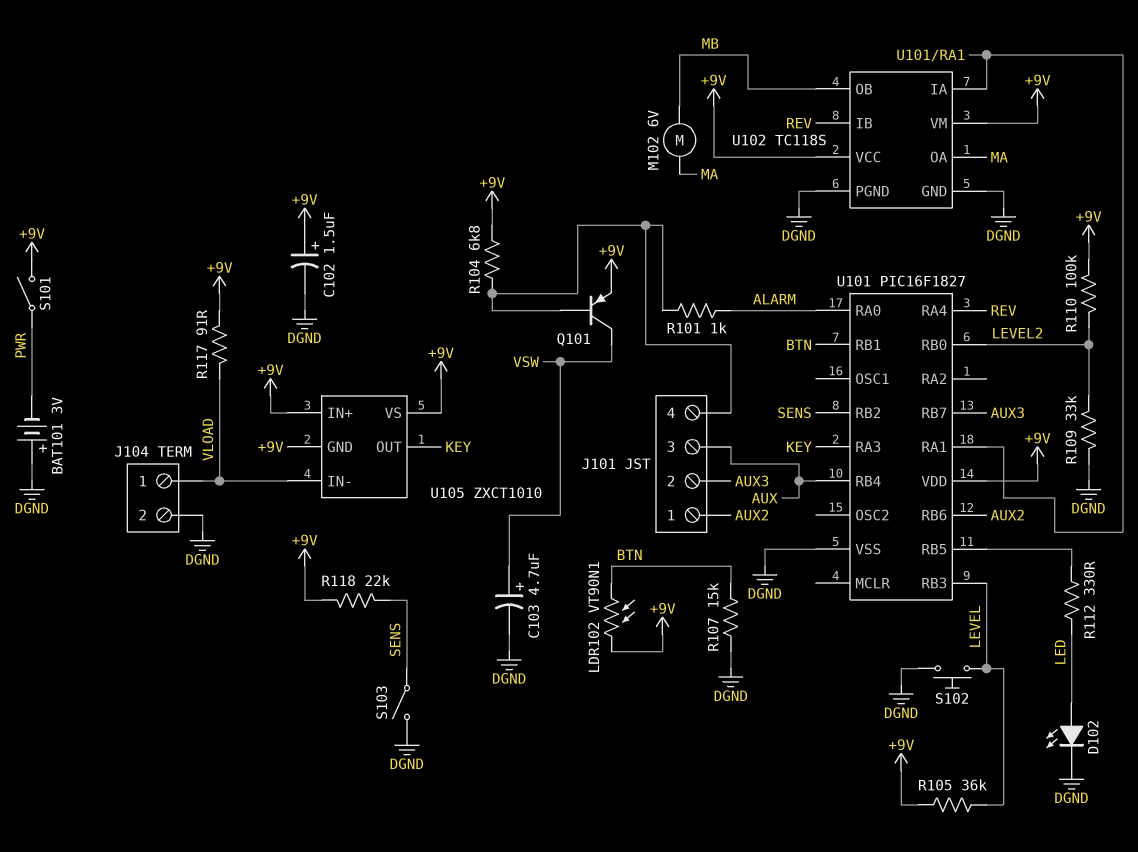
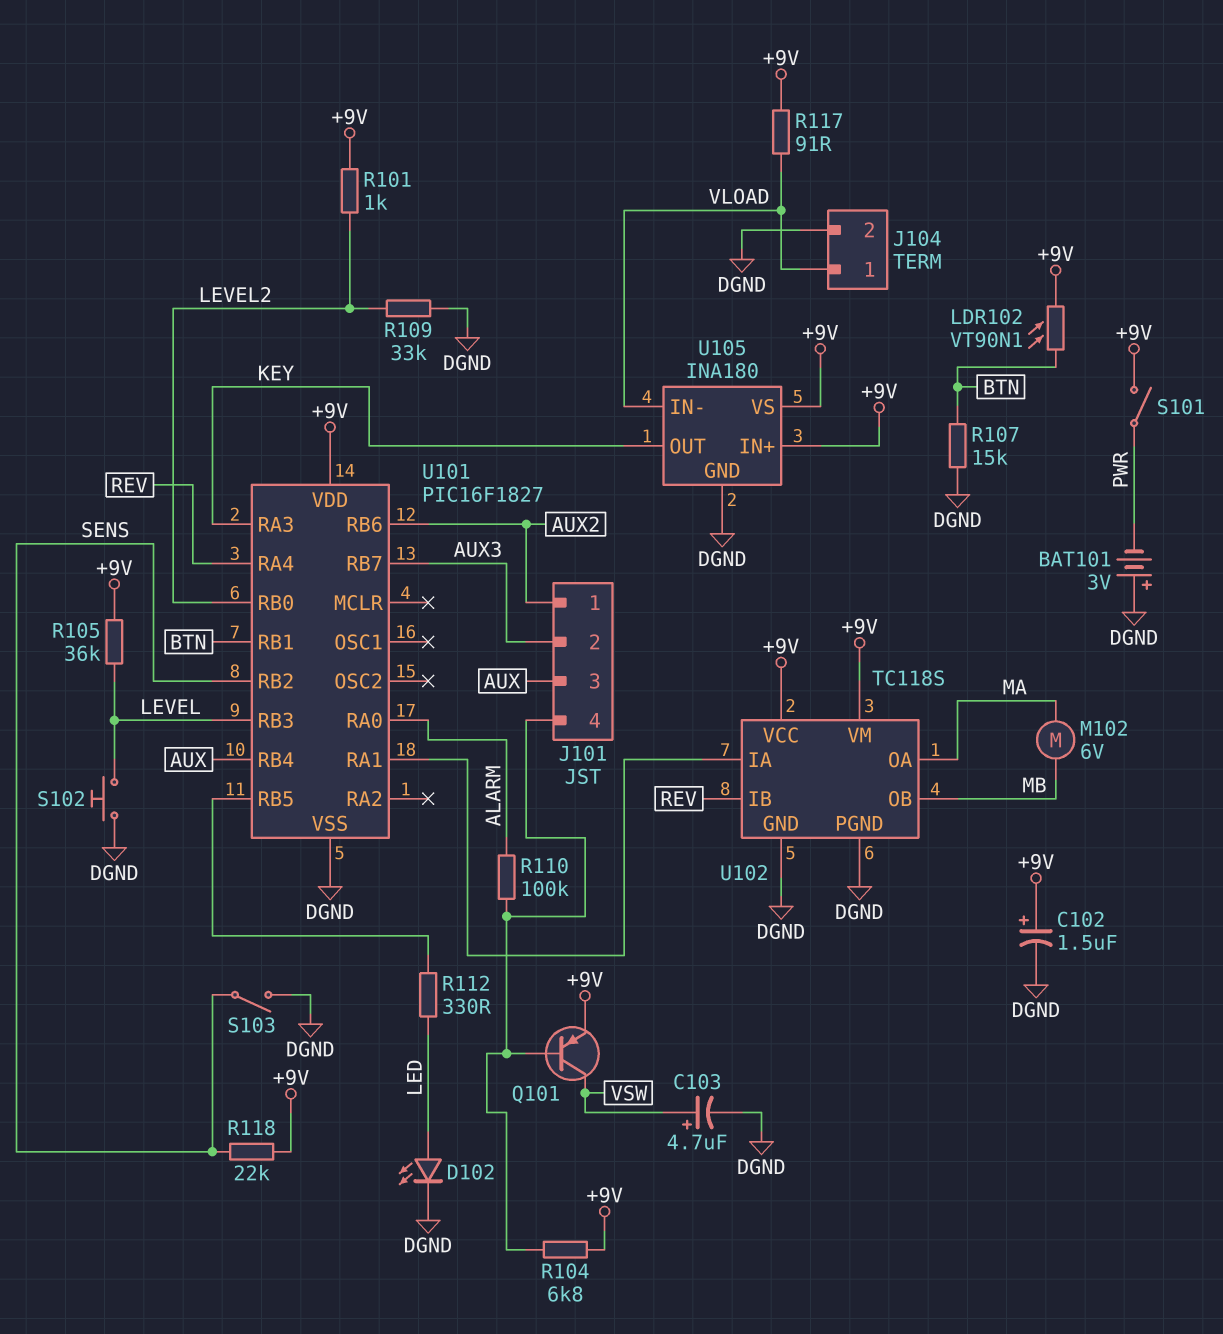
R101: 1k (ALARM, J101/4) -> 1k (+9V, LEVEL2)
R110: 100k (+9V, LEVEL2) -> 100k (ALARM, J101/4)
U105: ZXCT1010 -> INA180
U105 pin GND: +9V -> DGND

